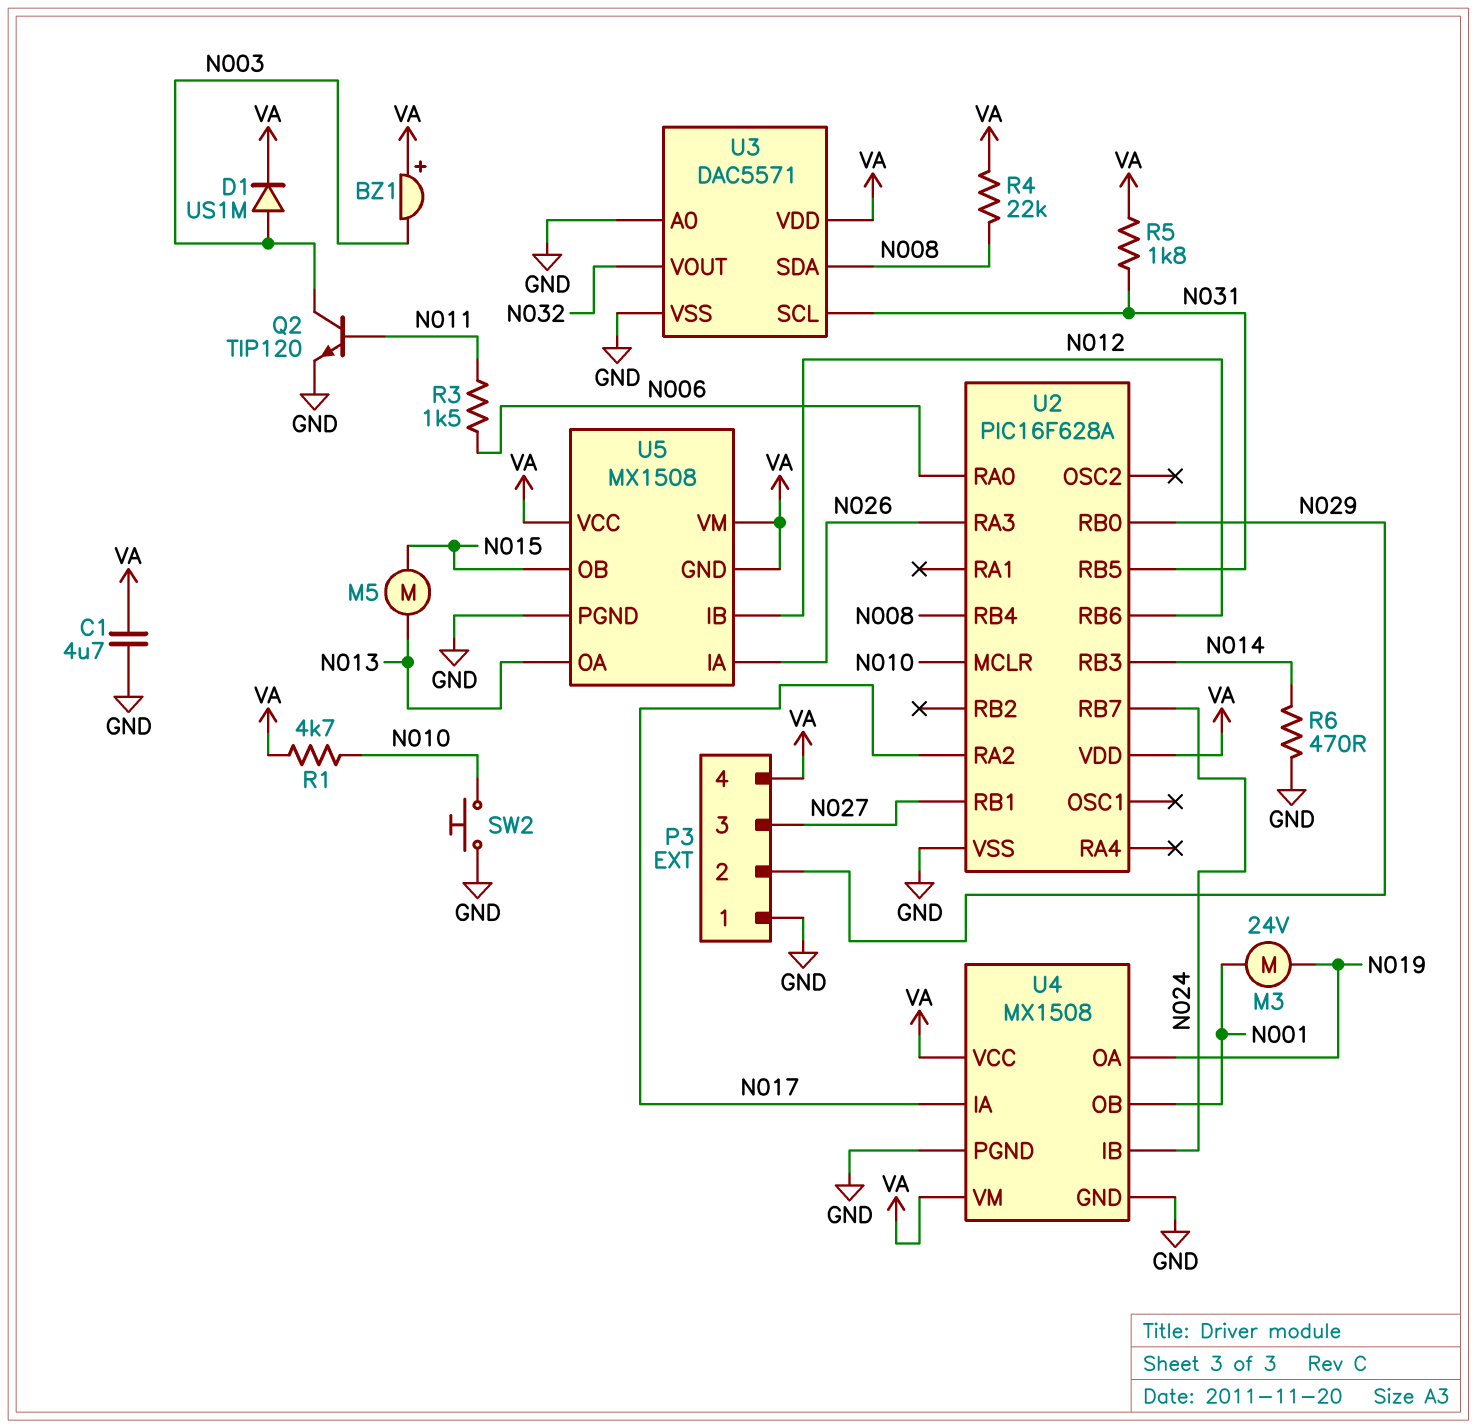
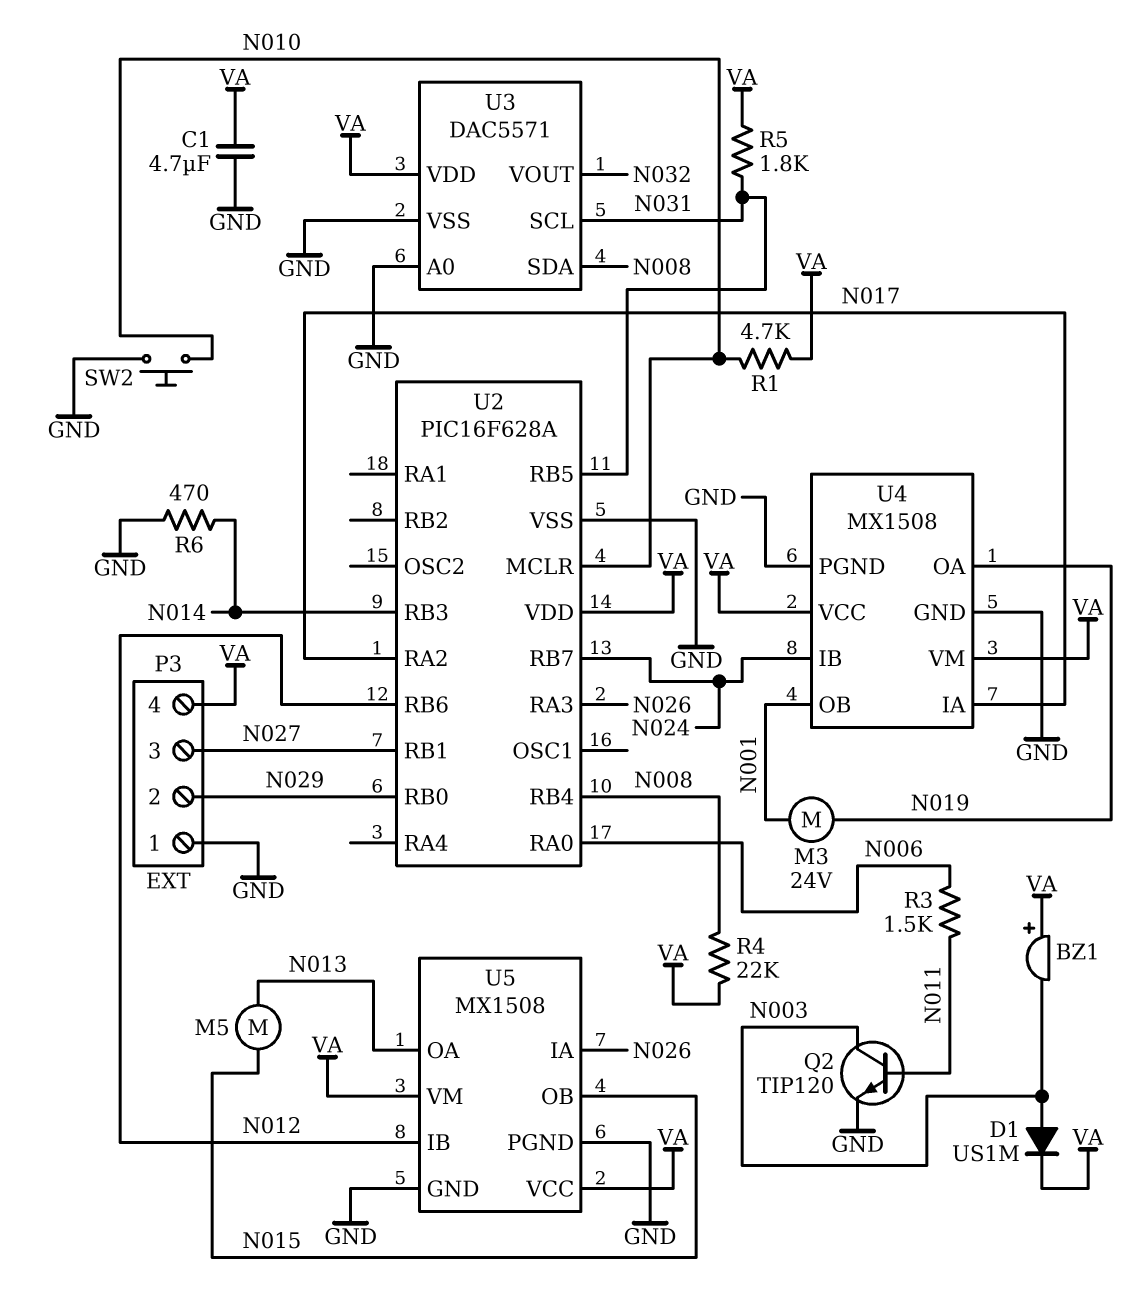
U5 pin GND: VA -> GND

